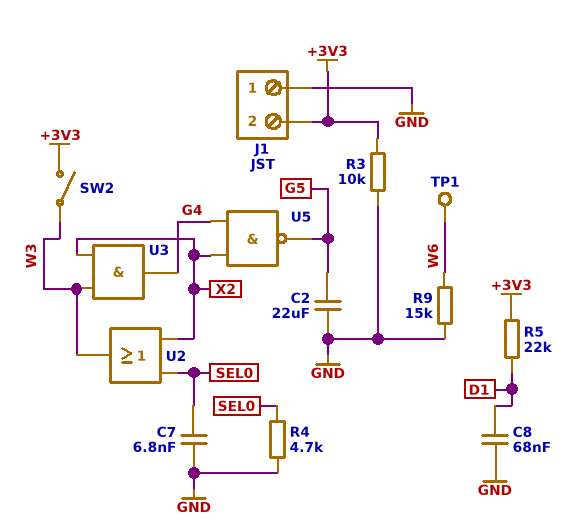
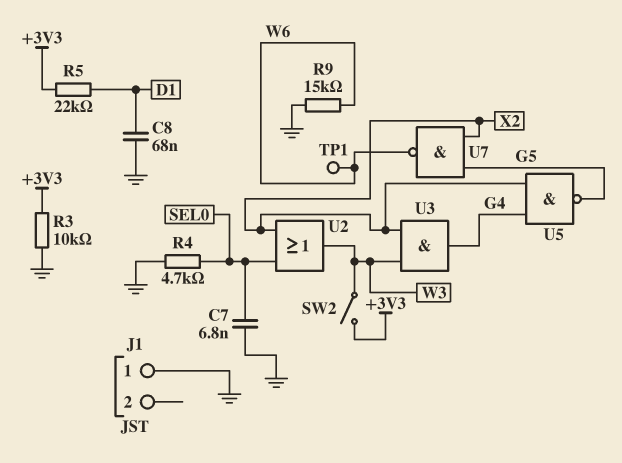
C2: 22uF (G5, GND) -> none
J1 pin 2: +3V3 -> none
U7: none -> NAND (in G5, in X2, out W6)

